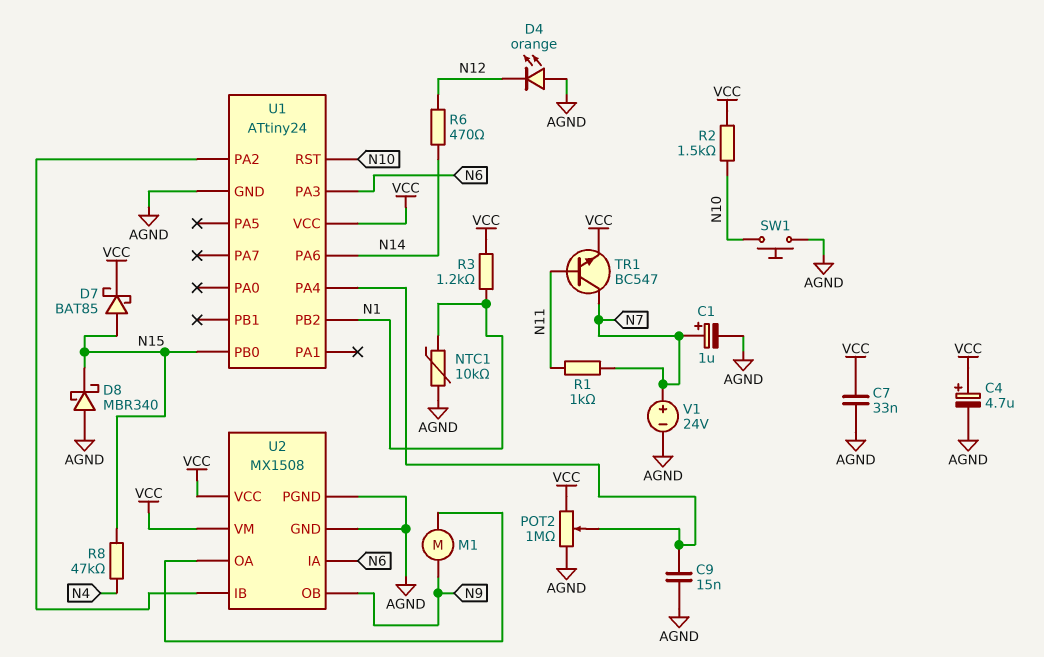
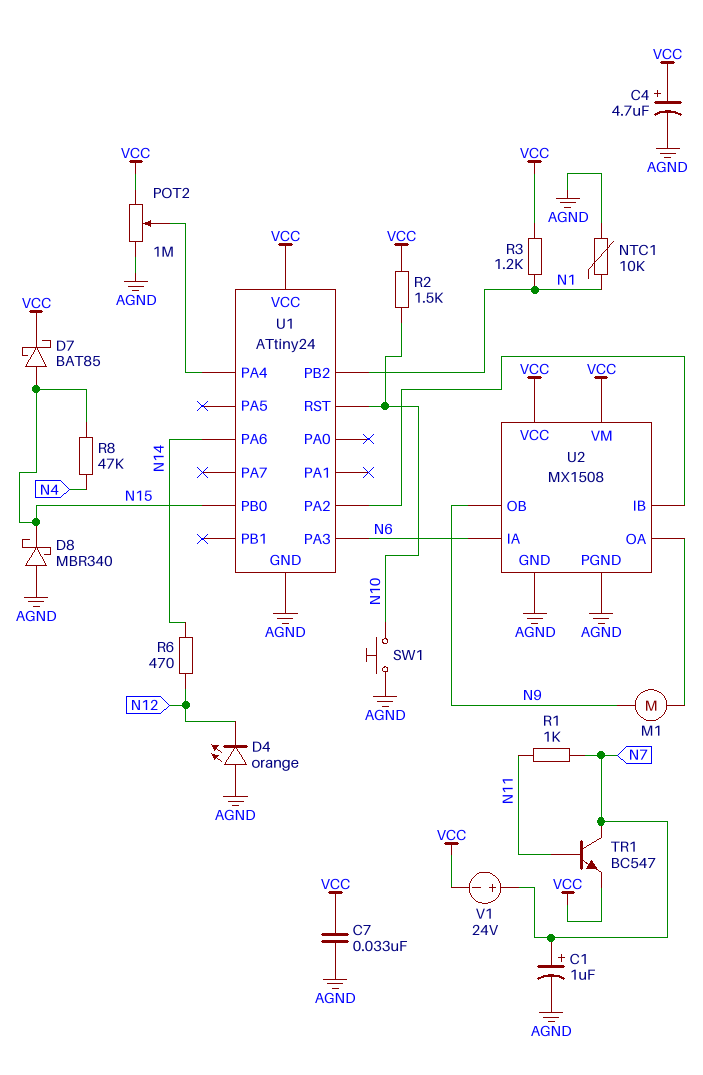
C9: 15nF (AGND, U1/PA4) -> none
V1: 24V (plus N7, minus AGND) -> 24V (plus N7, minus VCC)

